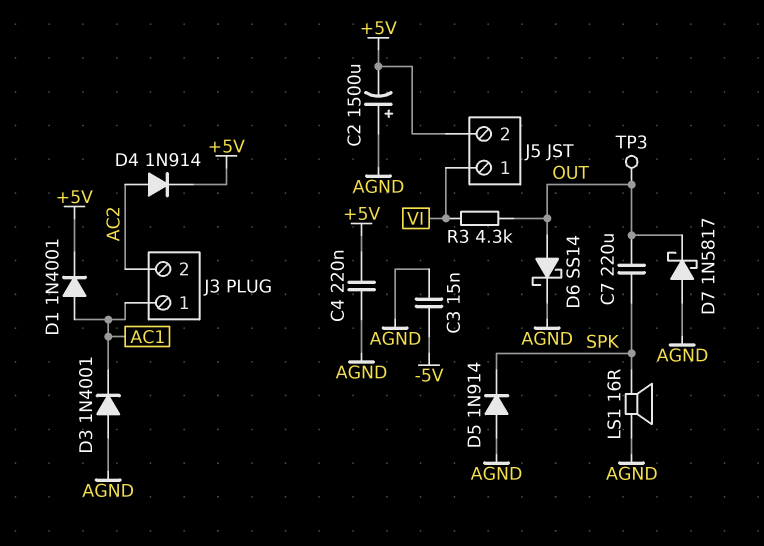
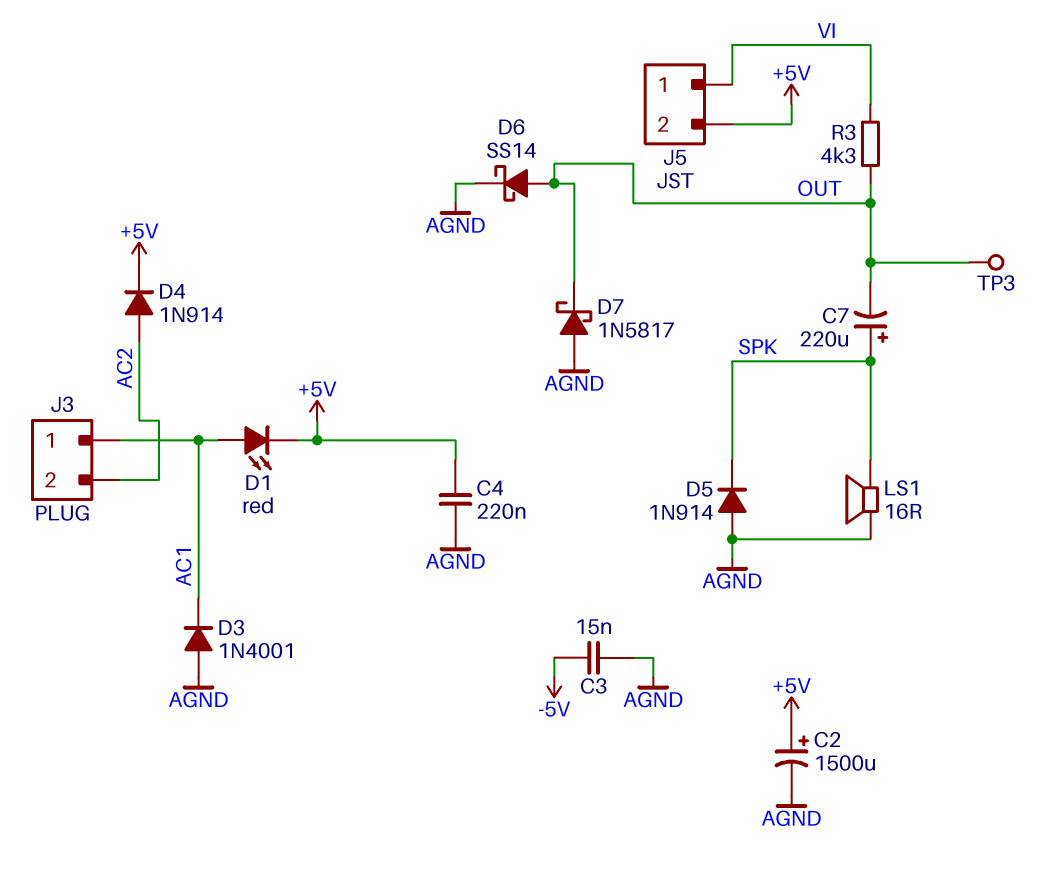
C2: 1500uF (plus AGND, minus +5V) -> 1500uF (plus +5V, minus AGND)
C7: 220uF (OUT, SPK) -> 220uF (plus SPK, minus OUT)
D1: diode 1N4001 (A AC1, K +5V) -> LED red (A AC1, K +5V)

